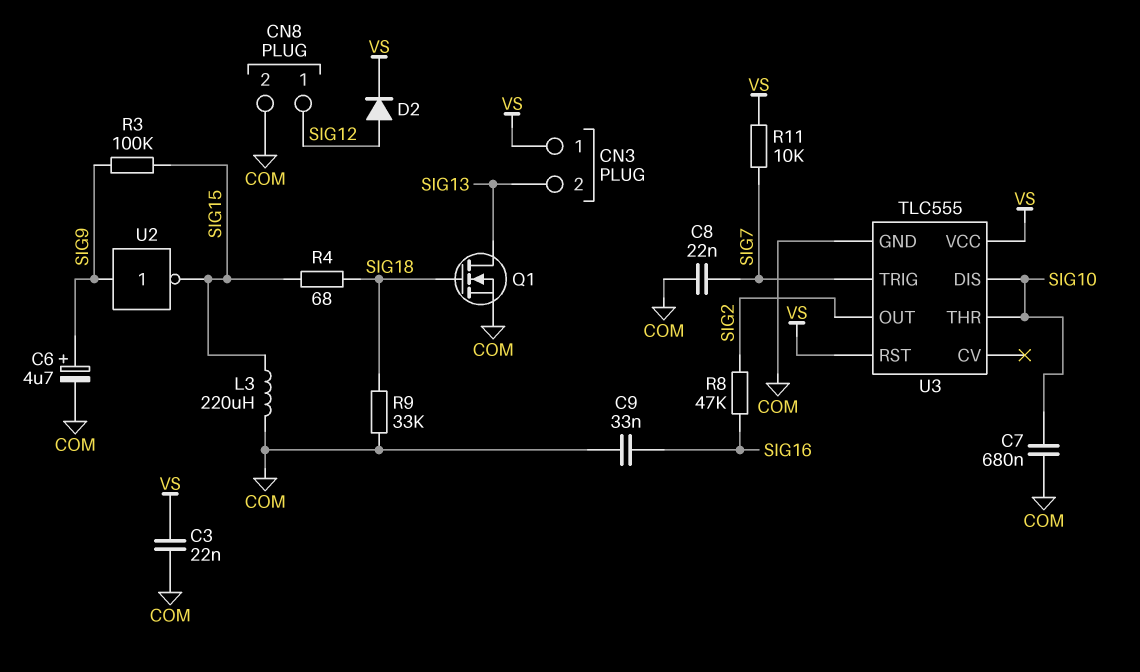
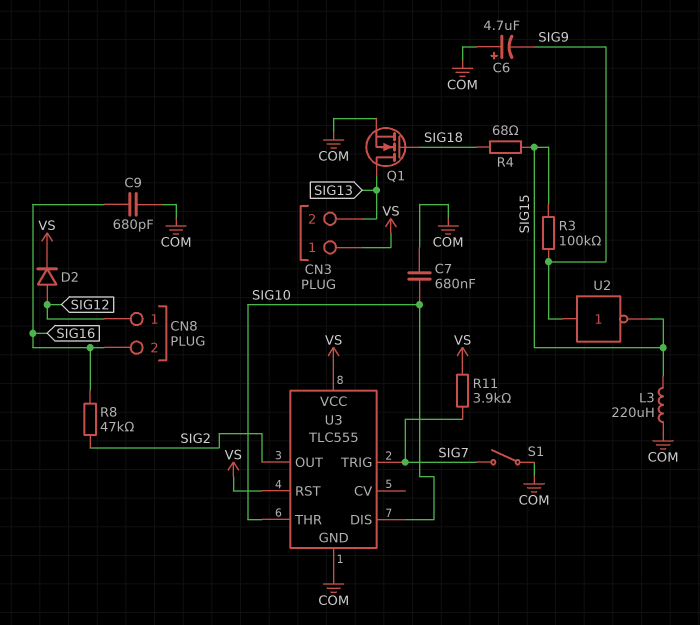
C3: 22nF (COM, VS) -> none
C6: 4.7uF (plus SIG9, minus COM) -> 4.7uF (plus COM, minus SIG9)
C8: 22nF (COM, SIG7) -> none
C9: 33nF (COM, SIG16) -> 680pF (COM, SIG16)
CN8 pin 2: COM -> SIG16
R9: 33k (COM, SIG18) -> none
R11: 10k (SIG7, VS) -> 3.9k (SIG7, VS)
S1: none -> switch (COM, SIG7)

